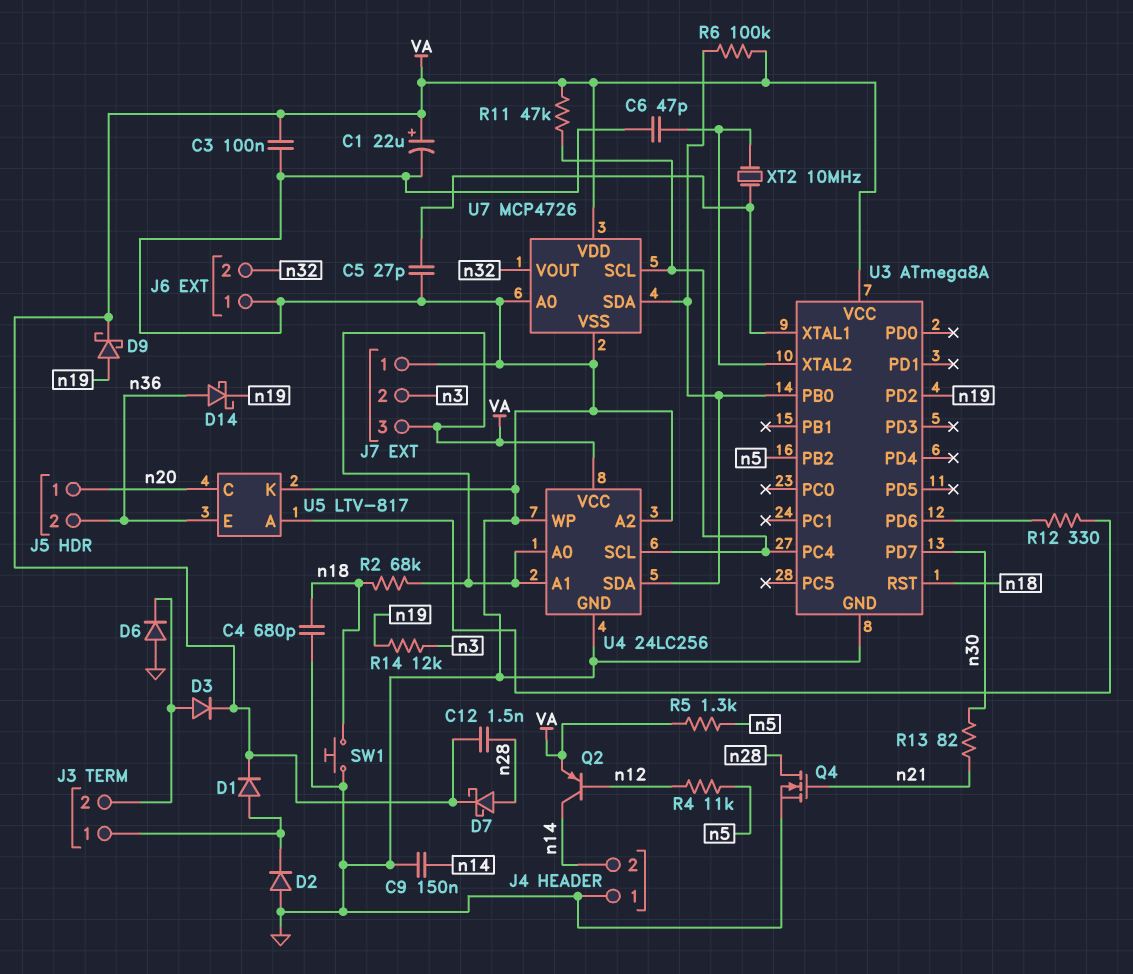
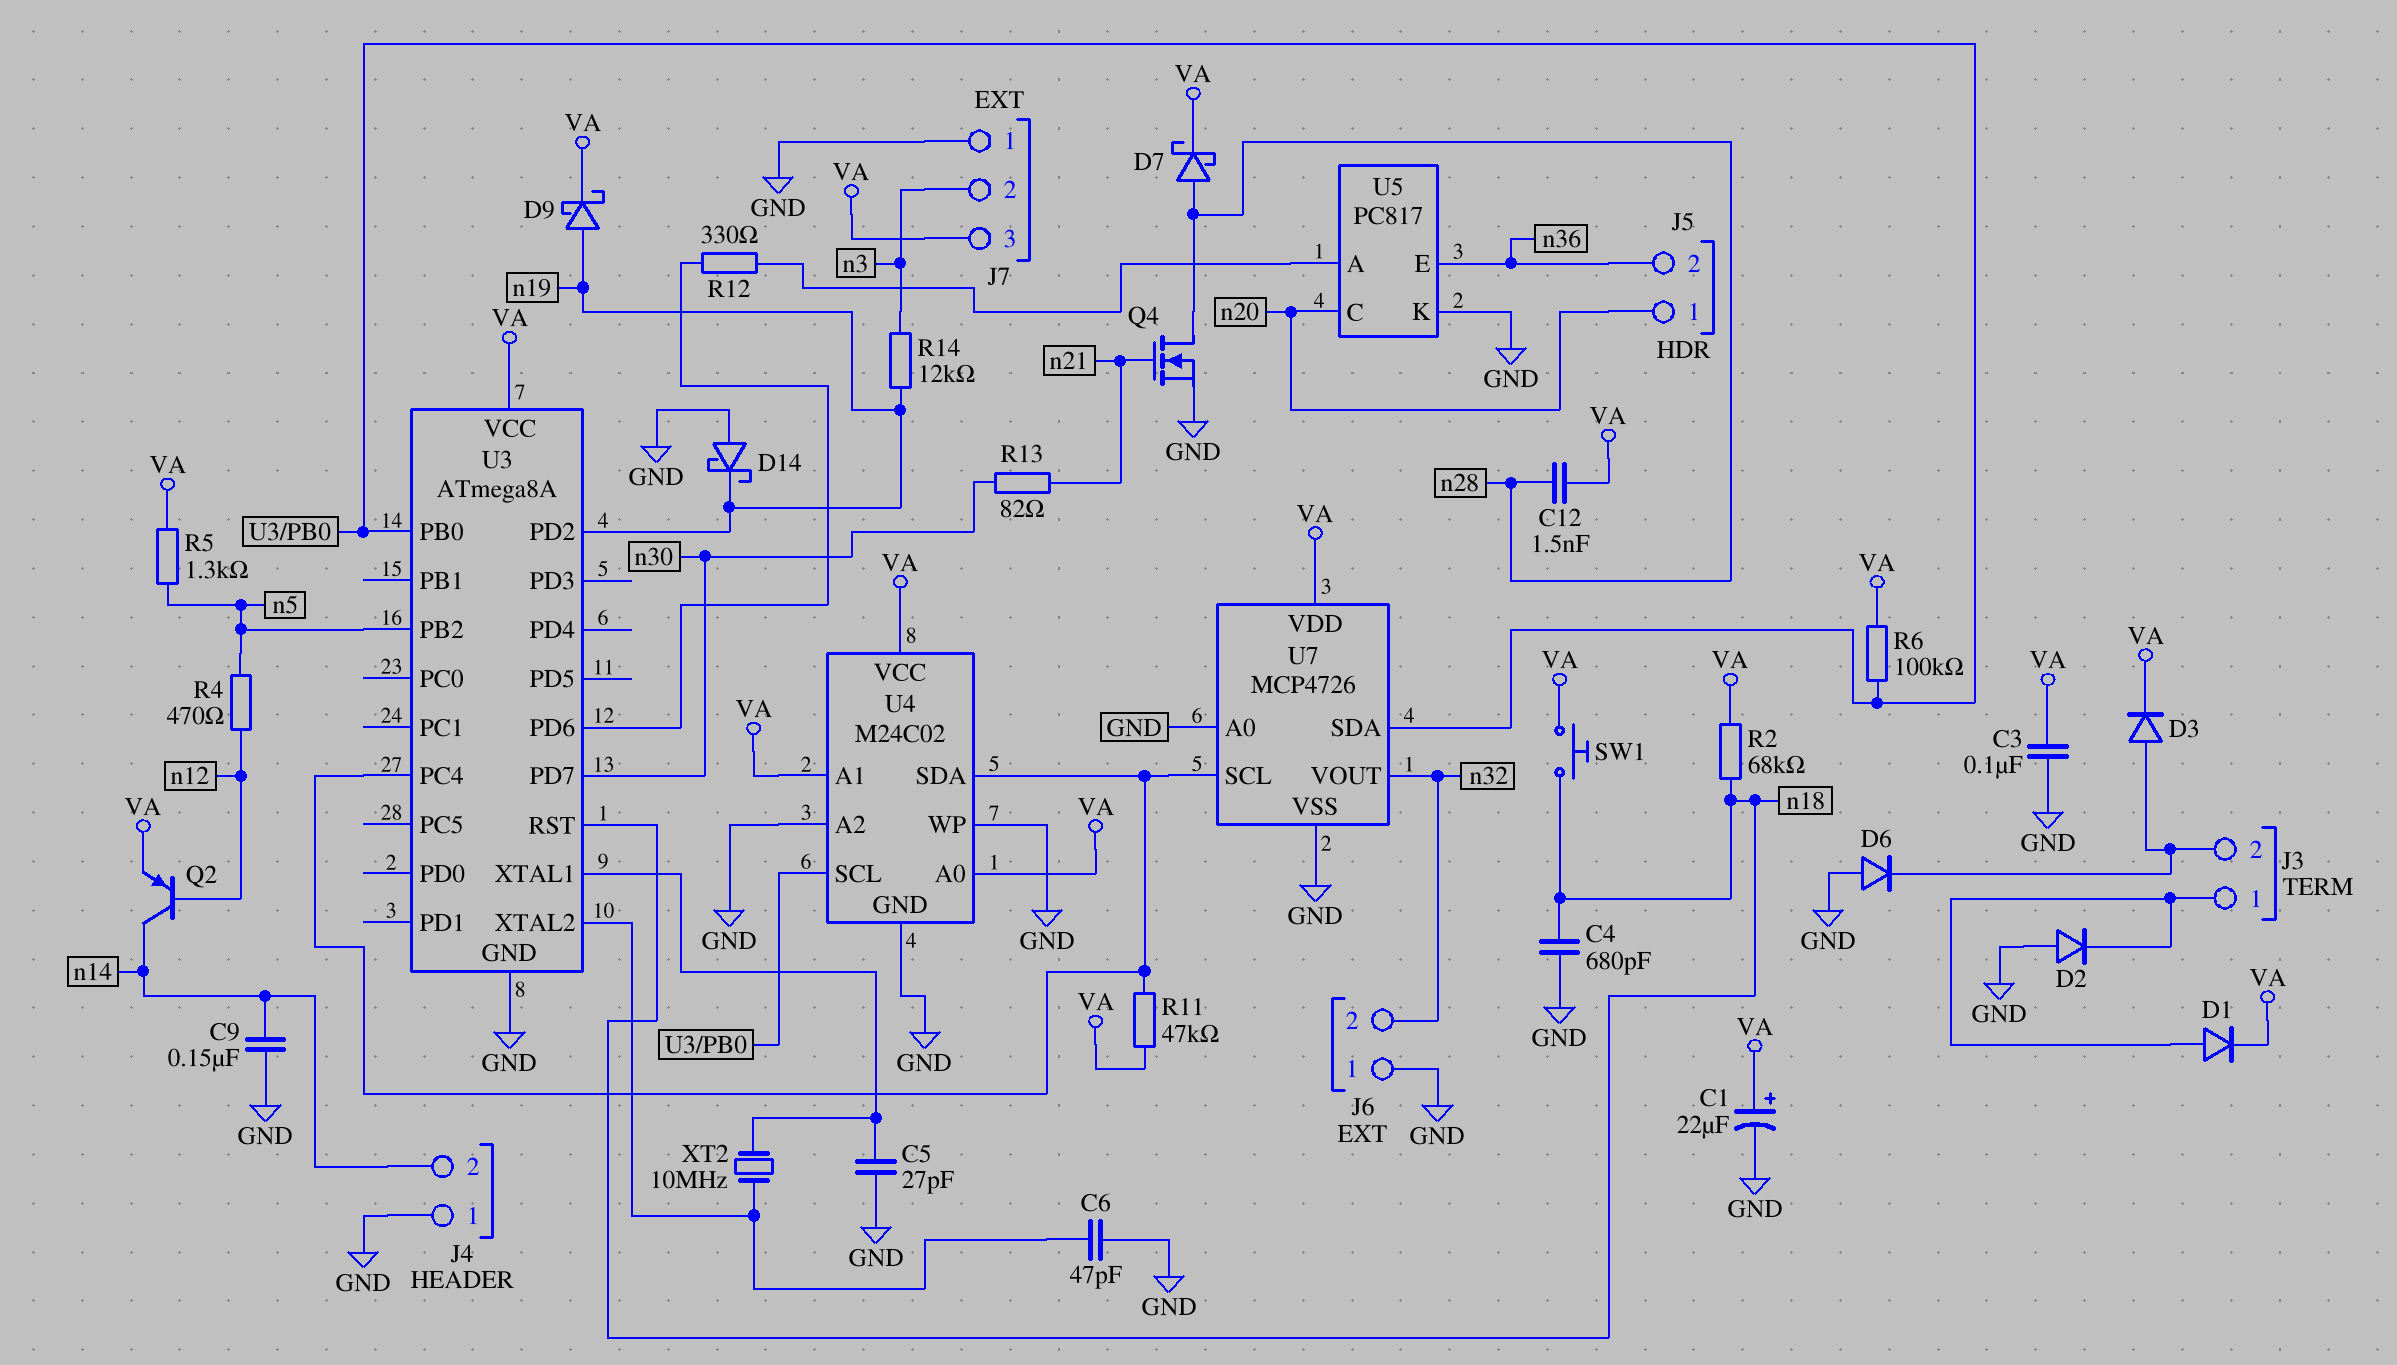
D14: schottky (A n36, K n19) -> schottky (A GND, K n19)
R4: 11k (n5, n12) -> 470 (n5, n12)
SW1: button (GND, n18) -> button (VA, n18)
U4: 24LC256 -> M24C02
U4 pin SCL: U3/PC4 -> U3/PB0
U4 pin SDA: U3/PB0 -> U3/PC4
U5: LTV-817 -> PC817

